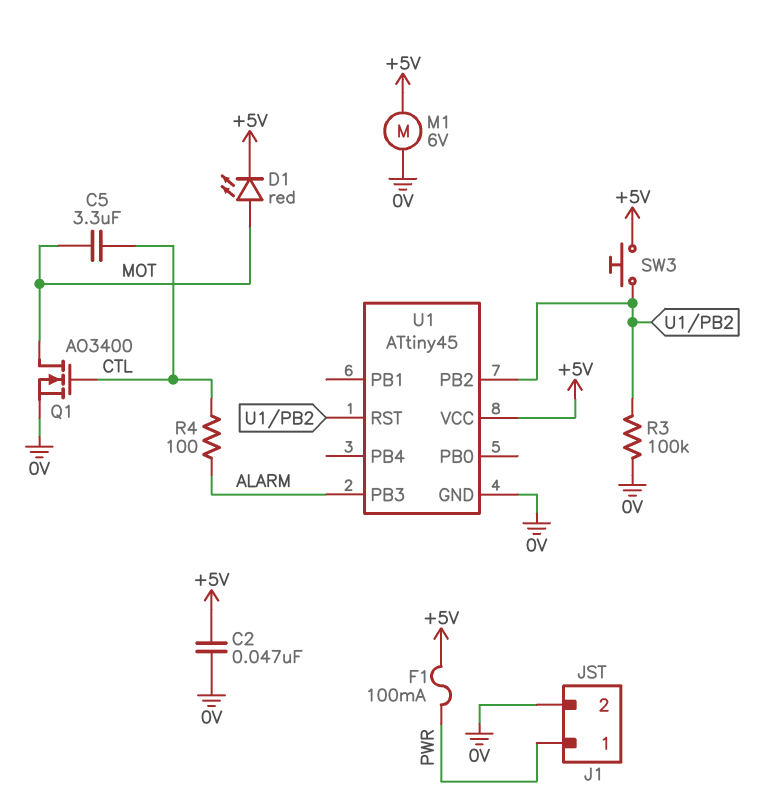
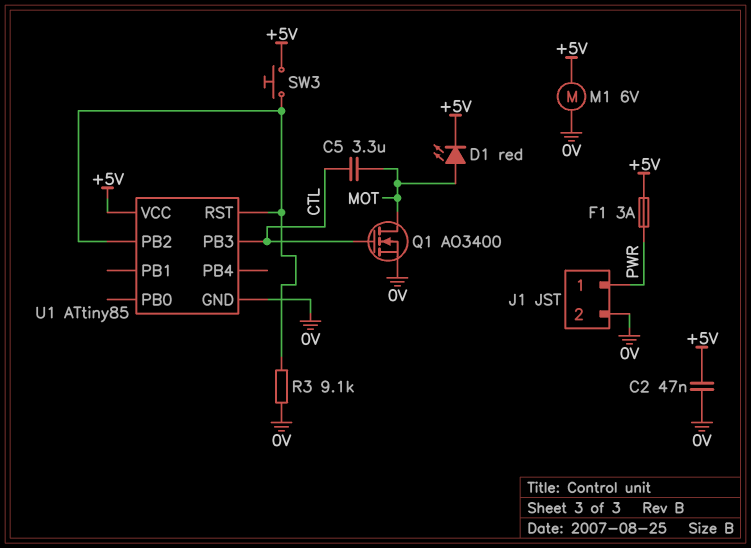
F1: 100mA (+5V, PWR) -> 3A (+5V, PWR)
R3: 100k (0V, U1/PB2) -> 9.1k (0V, U1/PB2)
R4: 100 (ALARM, CTL) -> none
U1: ATtiny45 -> ATtiny85
U1 pin PB3: ALARM -> CTL

